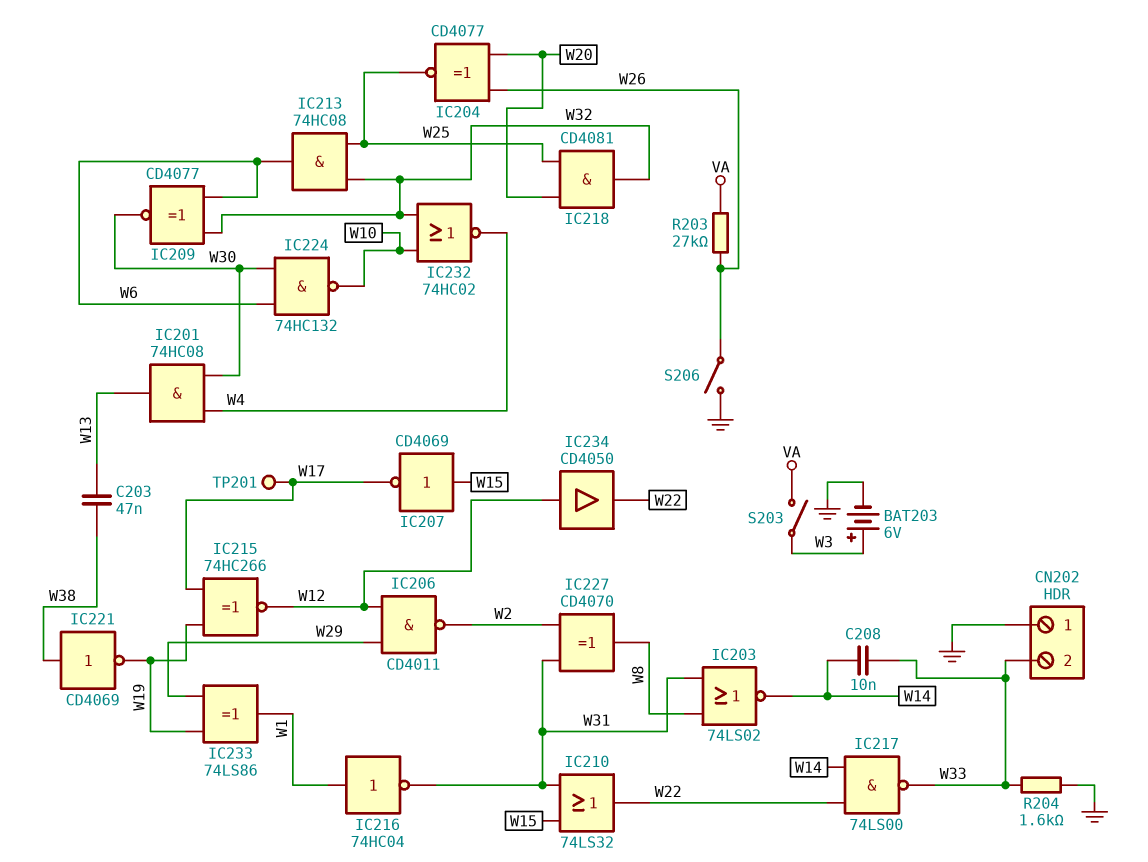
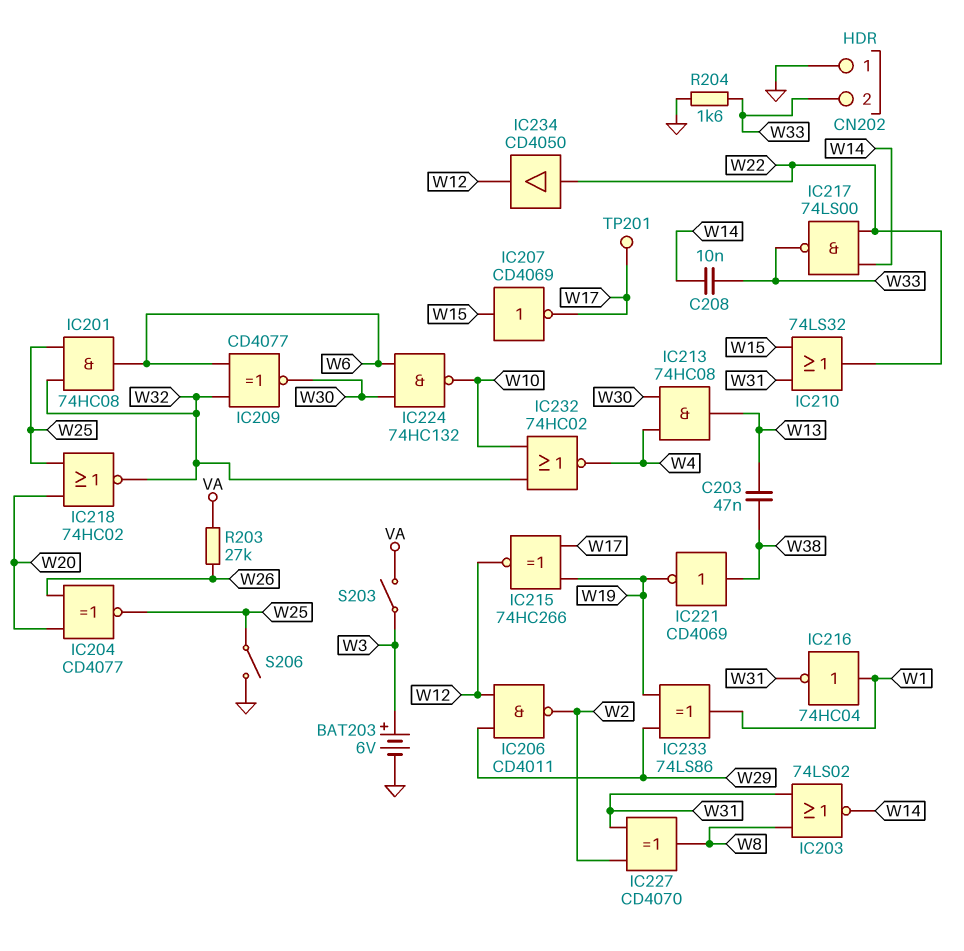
IC201: AND 74HC08 (in W4, in W30, out W13) -> AND 74HC08 (in W25, in W32, out W6)
IC213: AND 74HC08 (in W25, in W32, out W6) -> AND 74HC08 (in W4, in W30, out W13)
IC218: AND CD4081 (in W20, in W25, out W32) -> NOR 74HC02 (in W20, in W25, out W32)
IC234: buffer CD4050 (in W12, out W22) -> buffer CD4050 (in W22, out W12)
S206: switch (GND, W26) -> switch (GND, W25)

